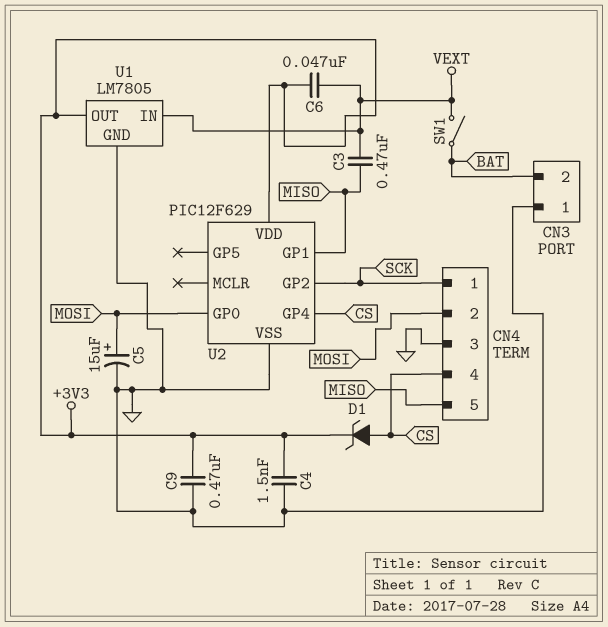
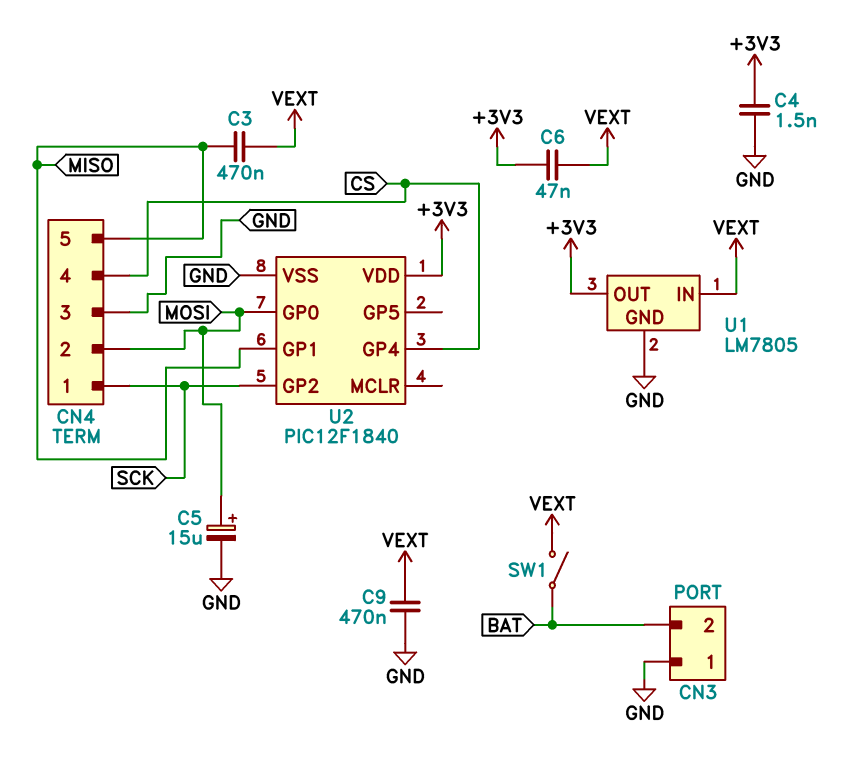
C9: 470nF (+3V3, GND) -> 470nF (GND, VEXT)
D1: zener (A CS, K +3V3) -> none
U2: PIC12F629 -> PIC12F1840

